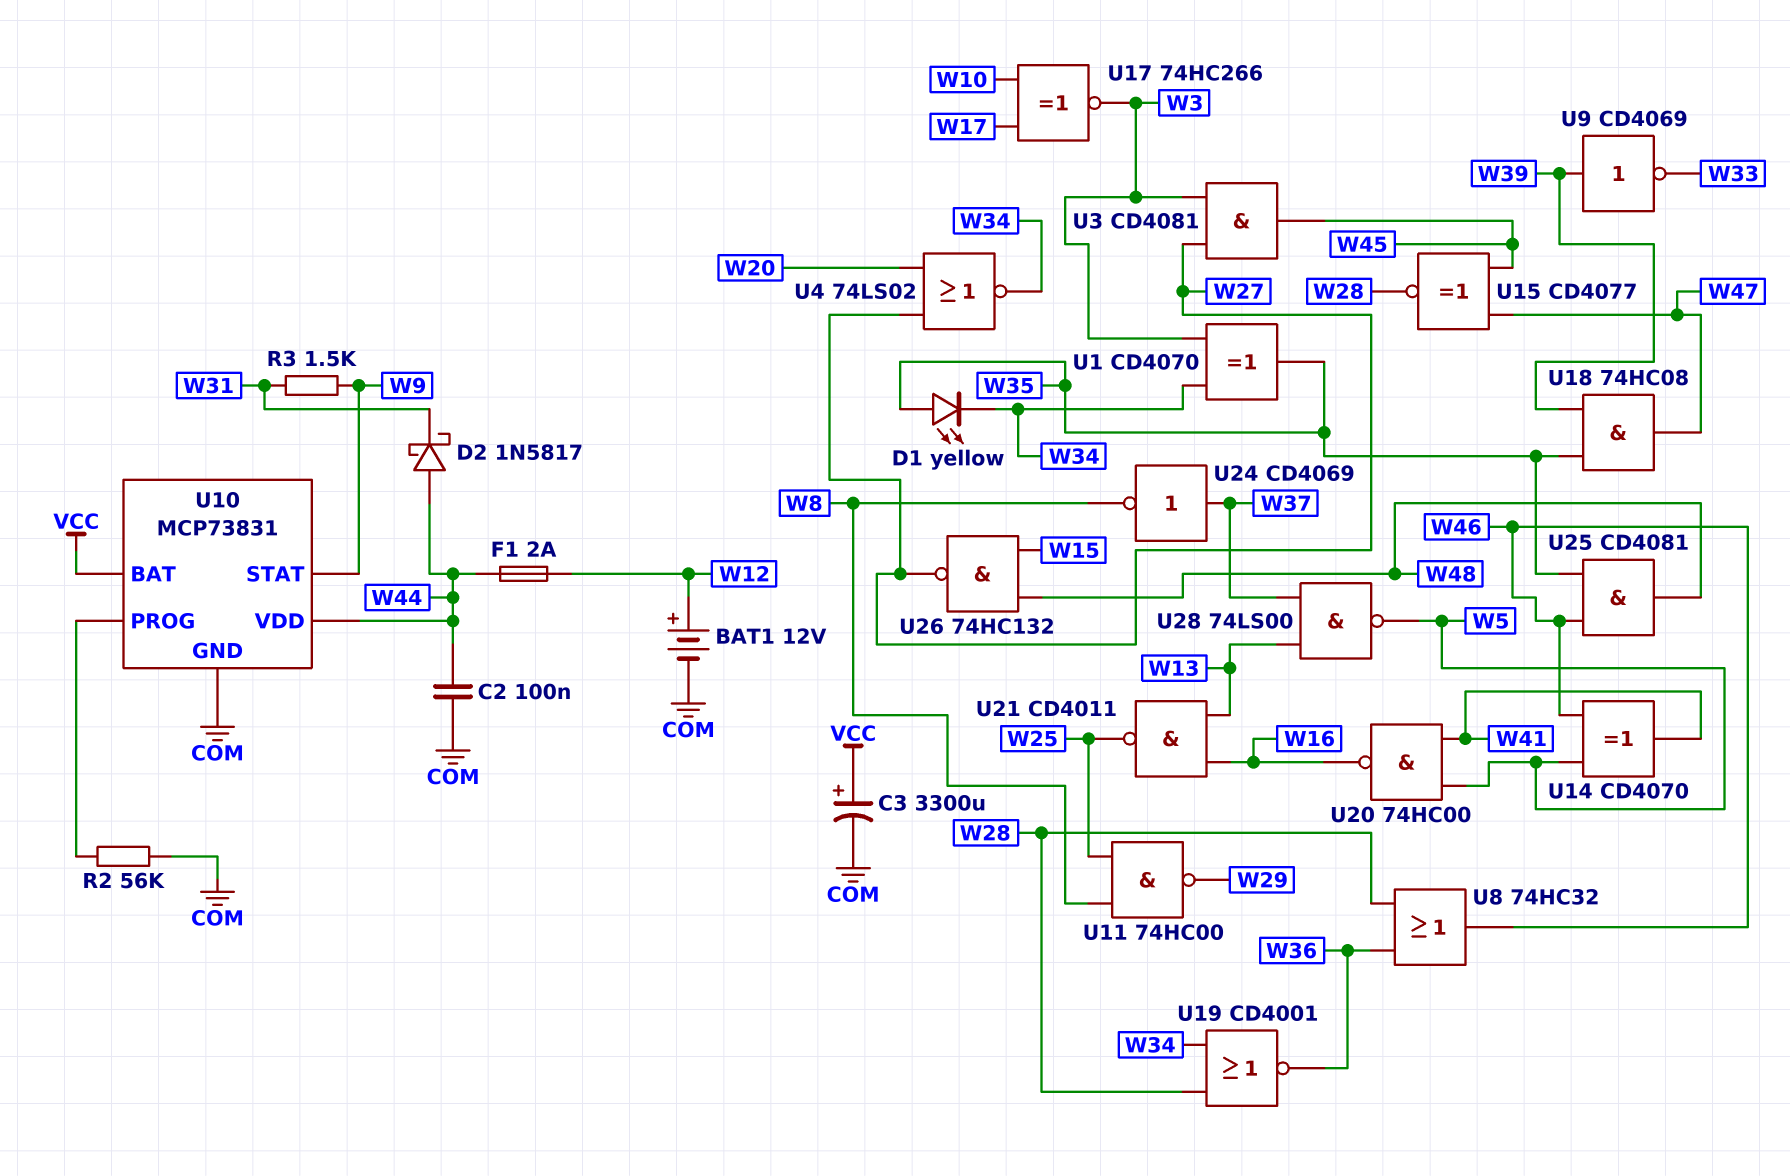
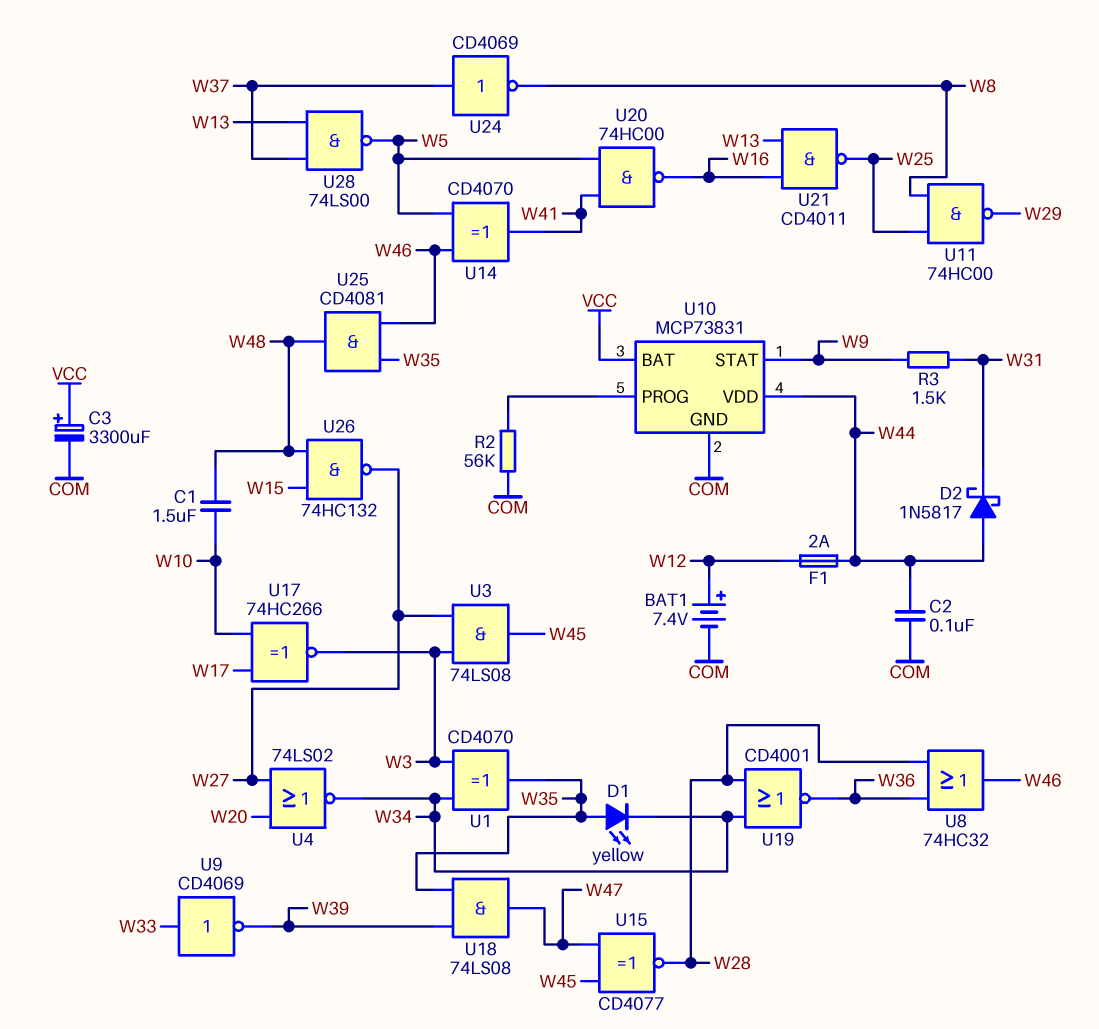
BAT1: 12V (plus W12, minus COM) -> 7.4V (plus W12, minus COM)
C1: none -> 1.5uF (W10, W48)
U3: AND CD4081 (in W3, in W27, out W45) -> AND 74LS08 (in W3, in W27, out W45)
U9: NOT CD4069 (in W39, out W33) -> NOT CD4069 (in W33, out W39)
U18: AND 74HC08 (in W35, in W39, out W47) -> AND 74LS08 (in W35, in W39, out W47)

